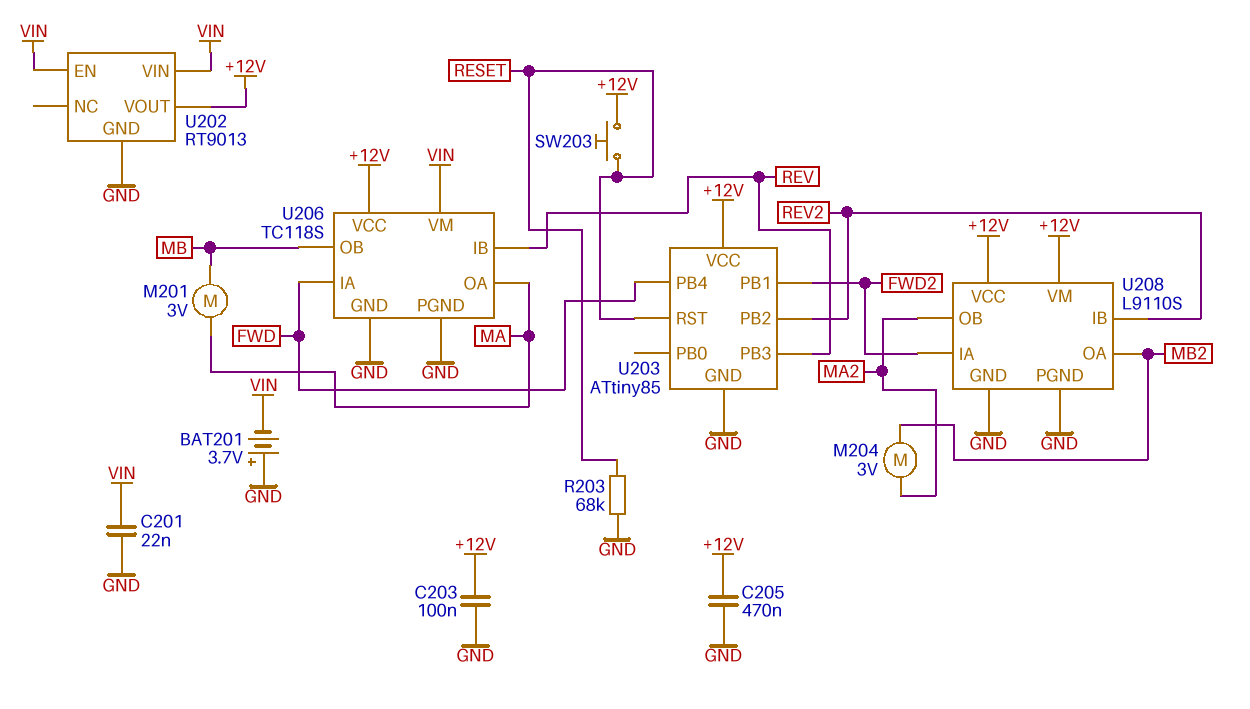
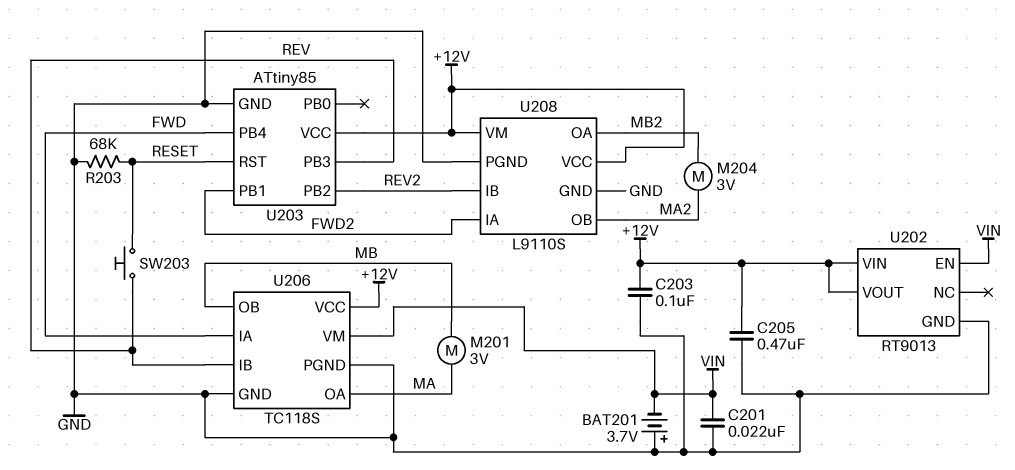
SW203: button (+12V, RESET) -> button (RESET, REV)
U202 pin VIN: VIN -> +12V

